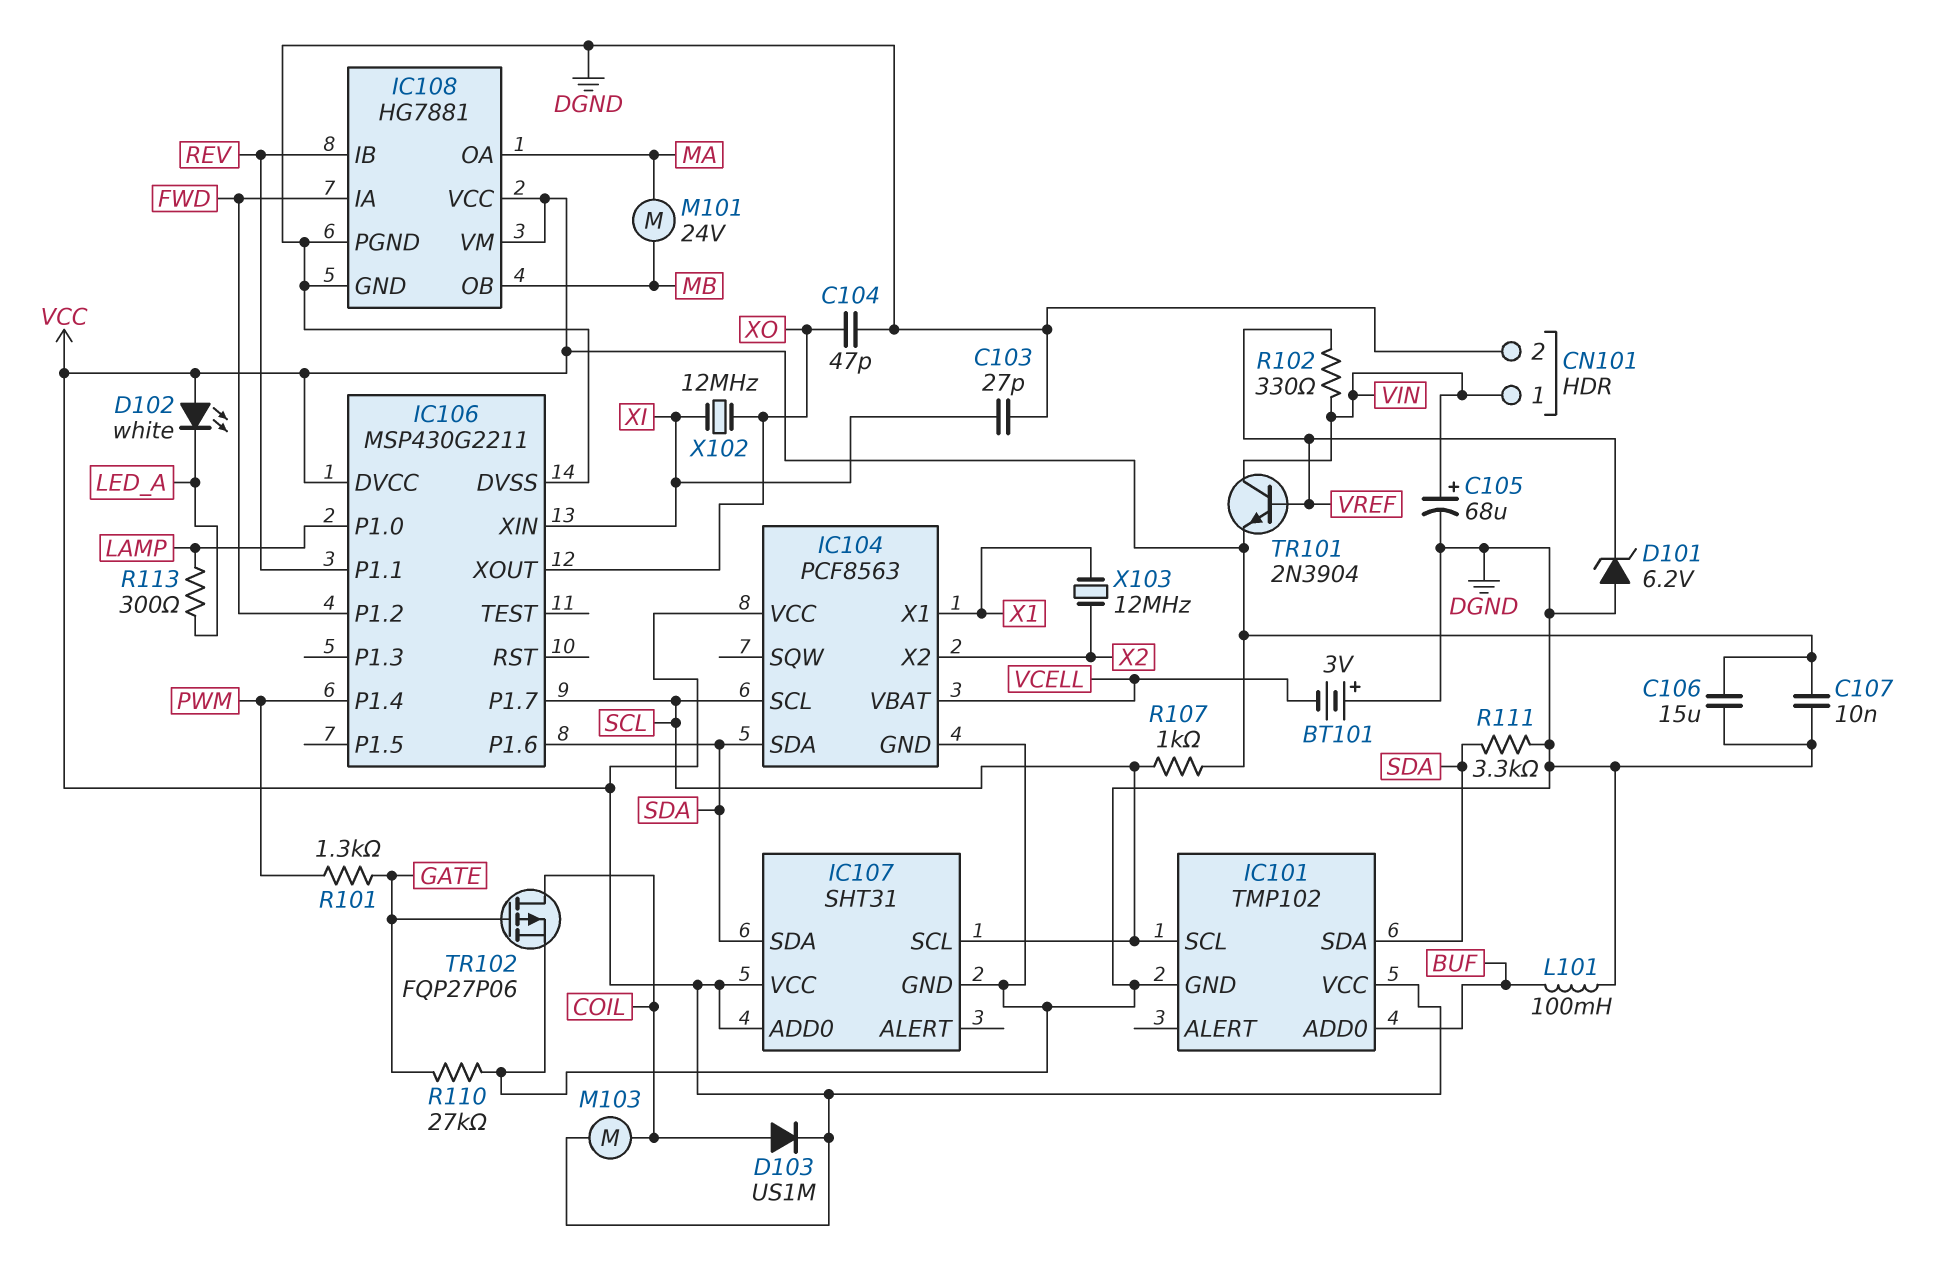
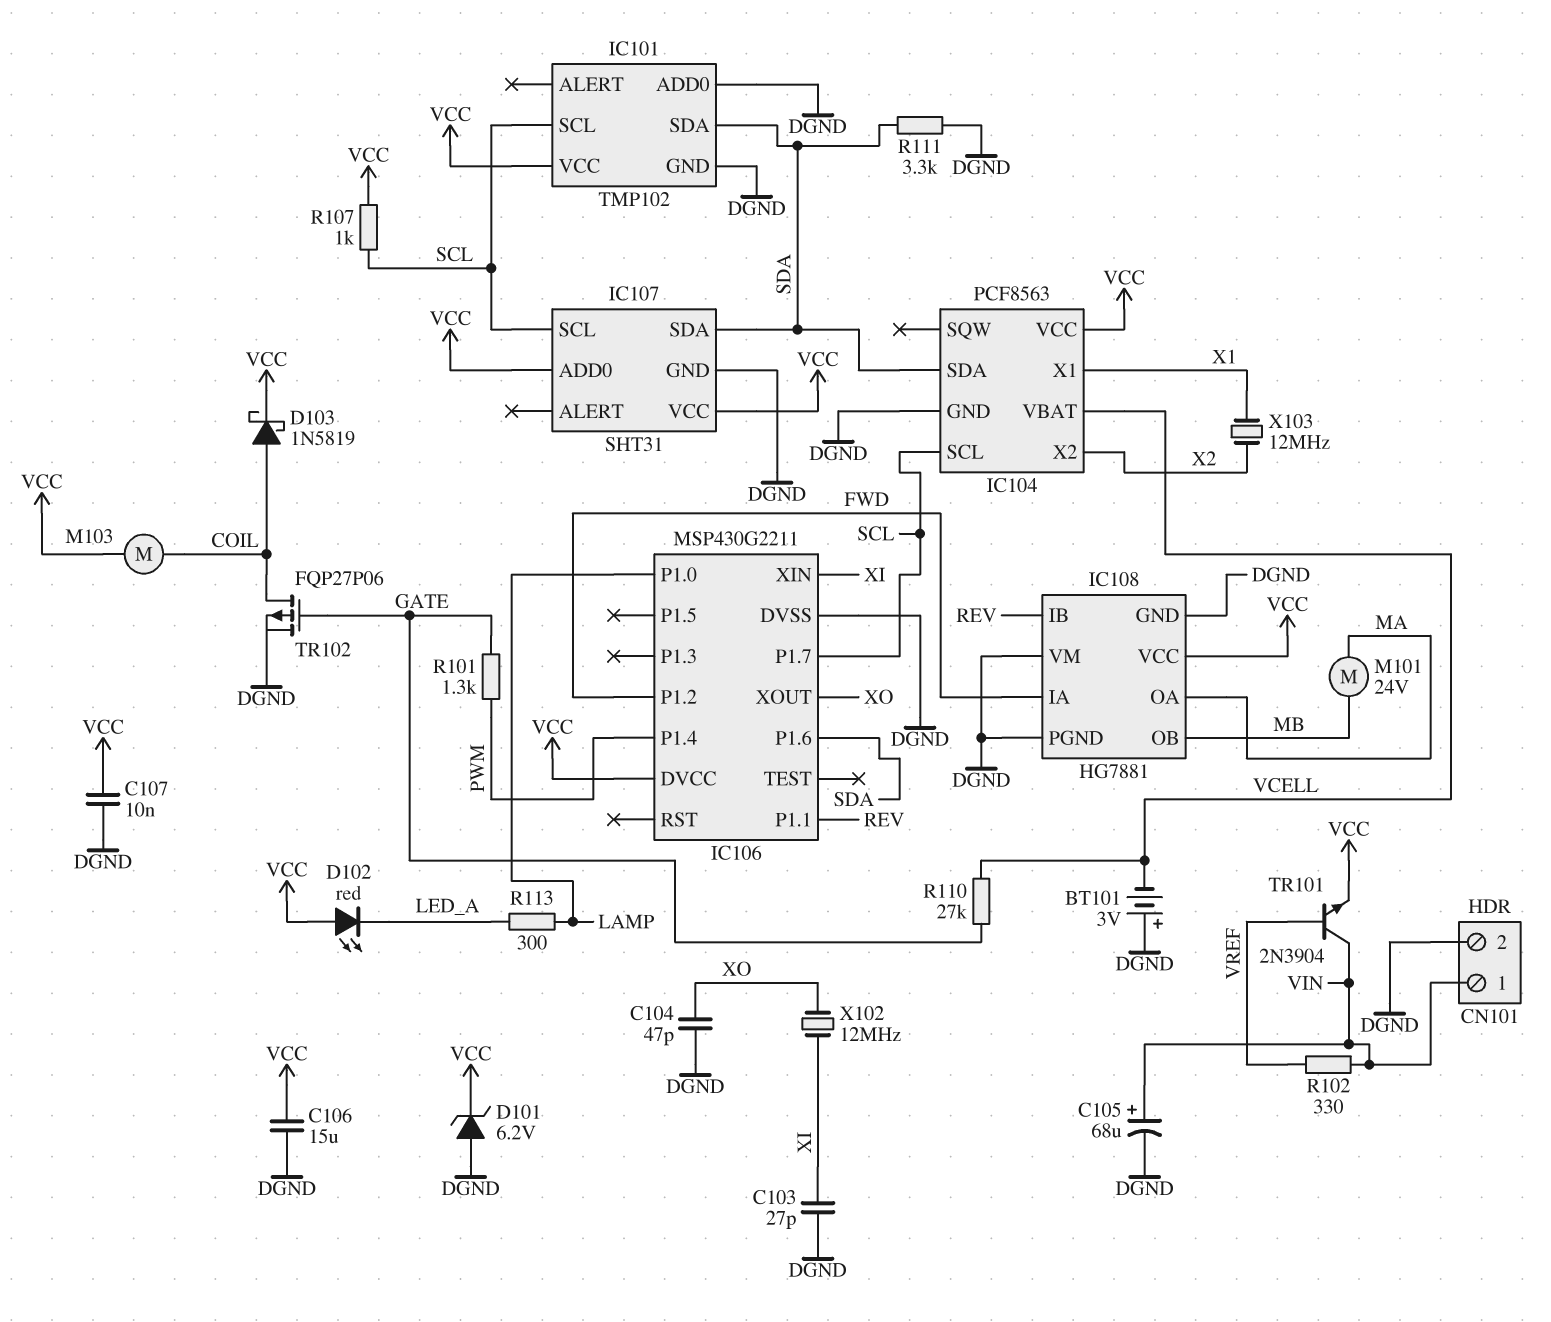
D101: zener 6.2V (A DGND, K VREF) -> zener 6.2V (A DGND, K VCC)
D102: LED white (A VCC, K LED_A) -> LED red (A VCC, K LED_A)
D103: diode US1M (A COIL, K VCC) -> schottky 1N5819 (A COIL, K VCC)
IC101 pin ADD0: BUF -> DGND
IC108 pin VM: VCC -> DGND
L101: 100mH (BUF, DGND) -> none
R110: 27k (DGND, GATE) -> 27k (GATE, VCELL)

